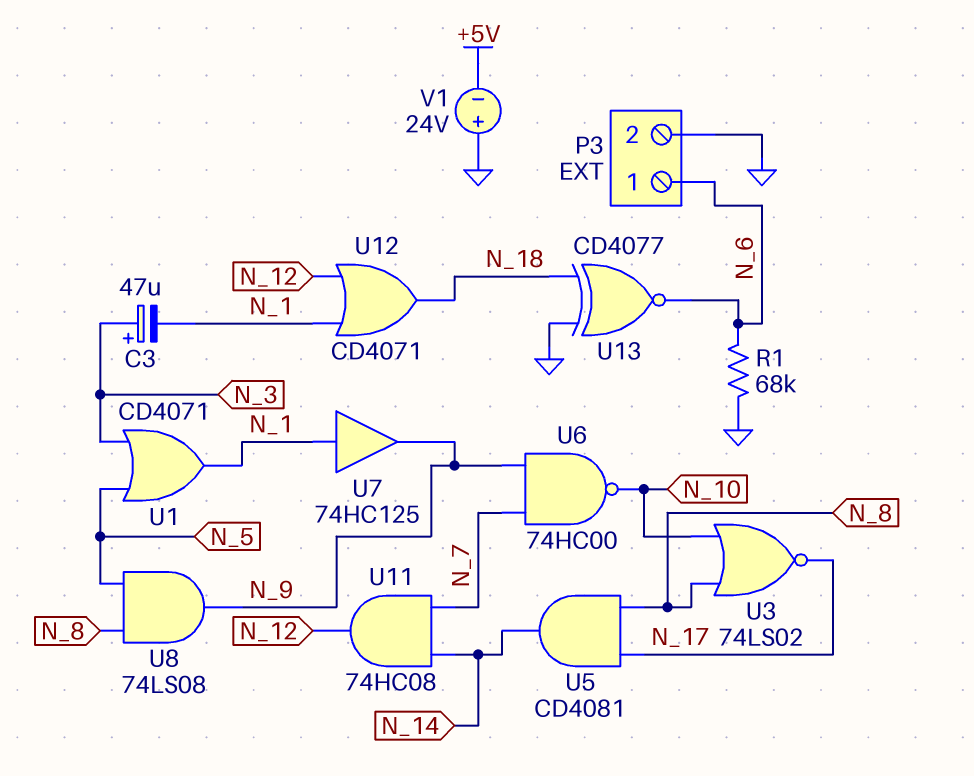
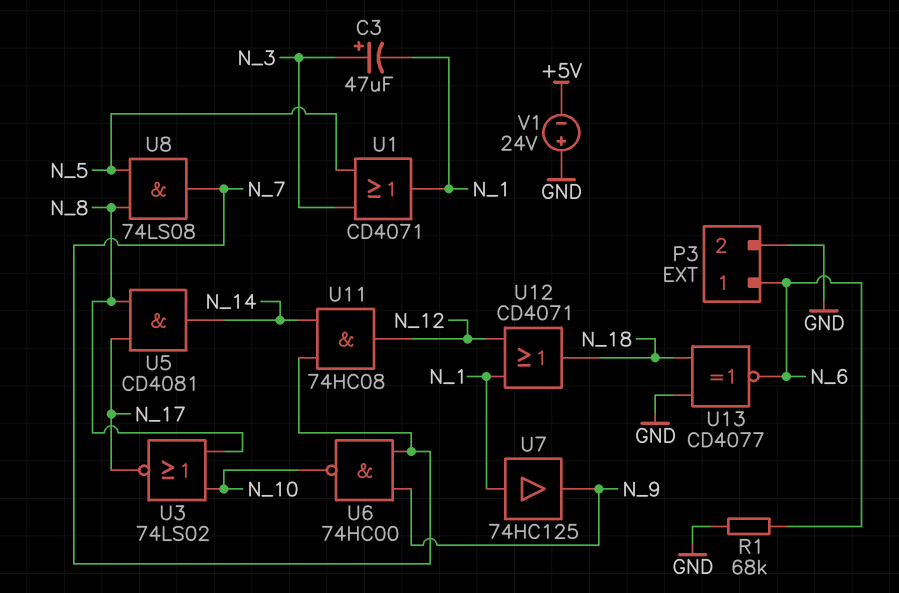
U8: AND 74LS08 (in N_5, in N_8, out N_9) -> AND 74LS08 (in N_5, in N_8, out N_7)

